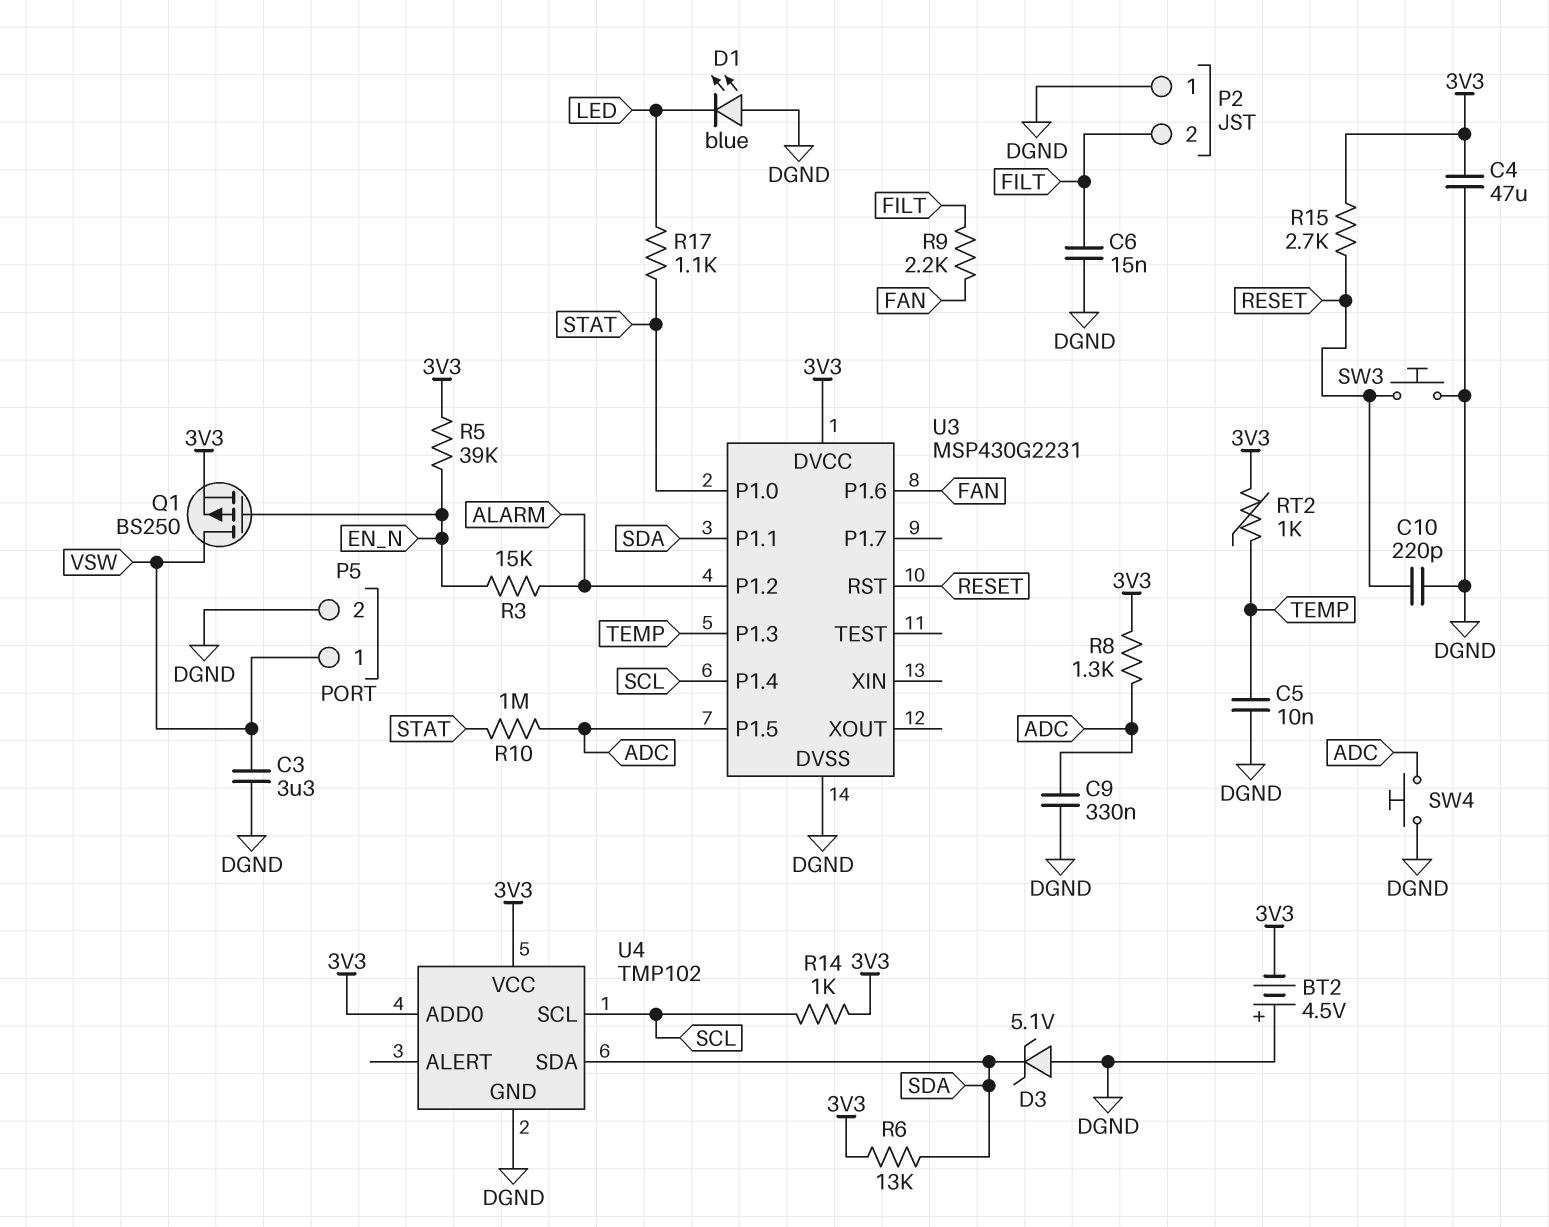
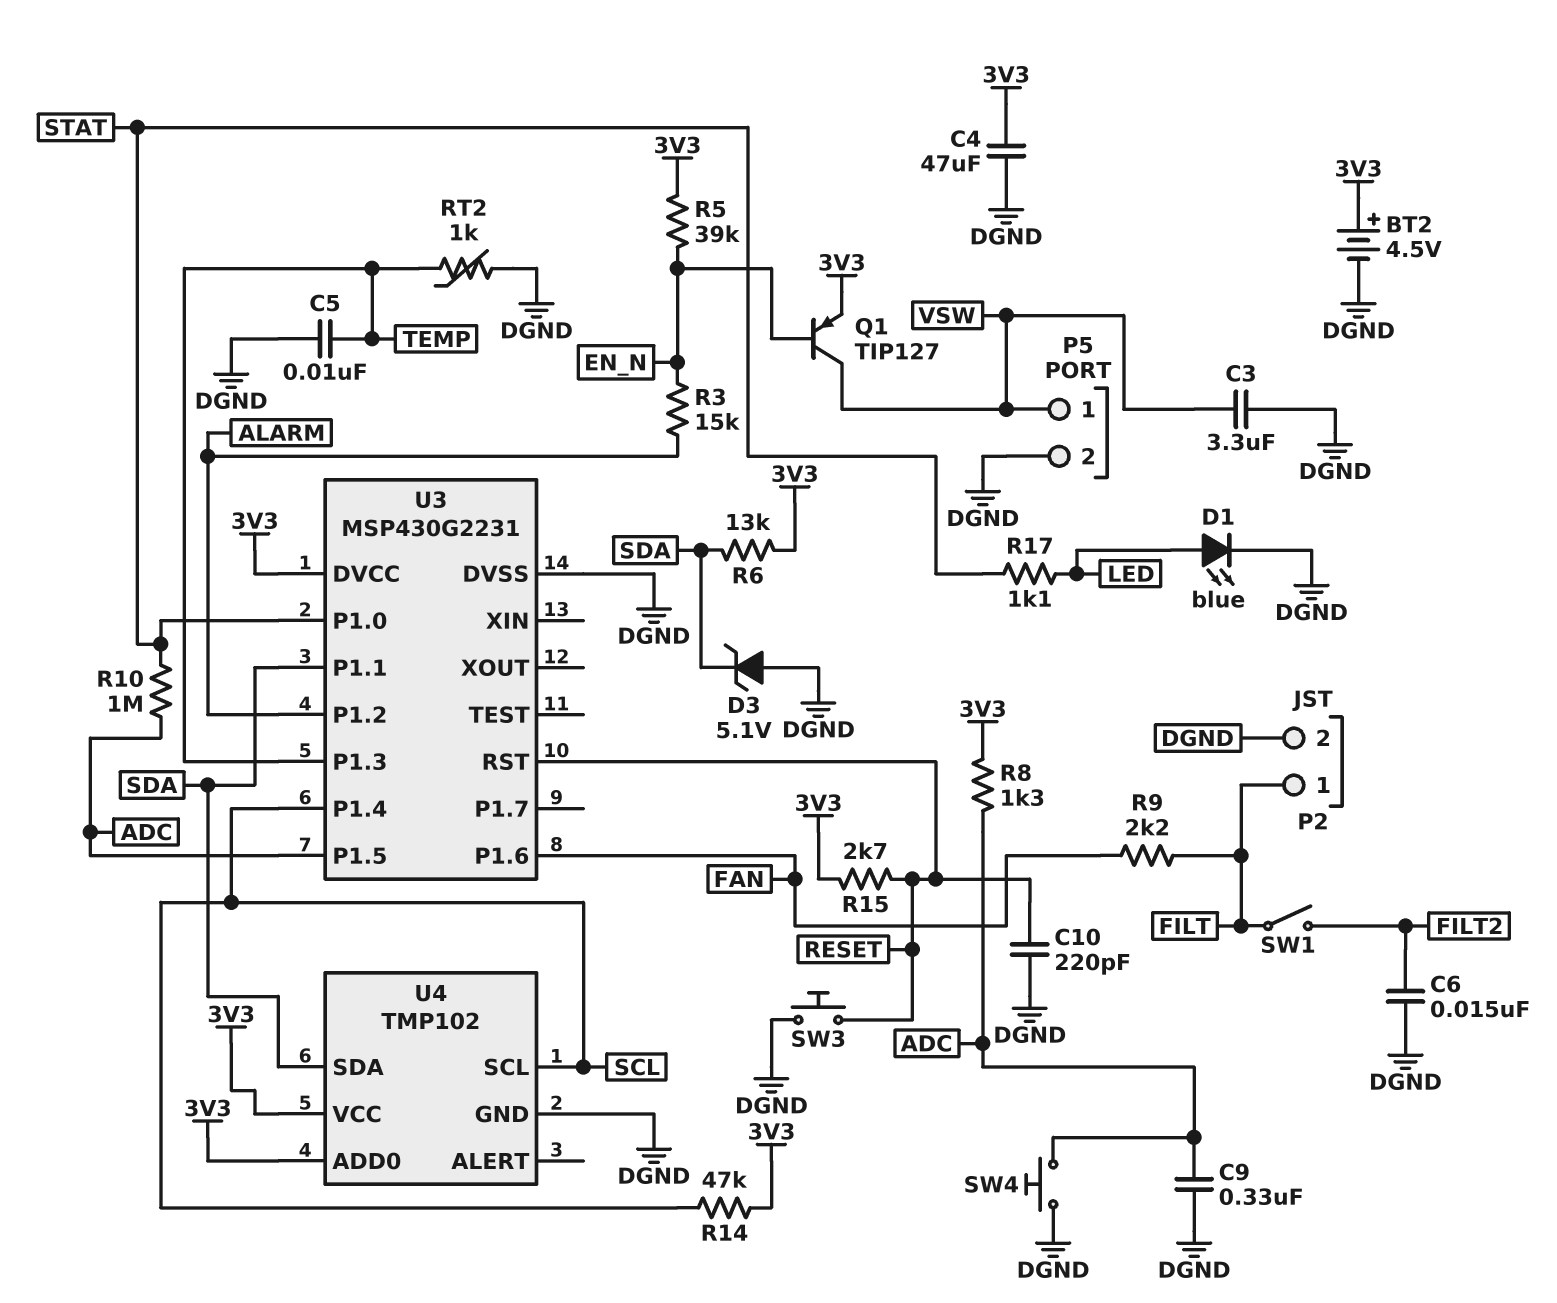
BT2: 4.5V (plus DGND, minus 3V3) -> 4.5V (plus 3V3, minus DGND)
C6: 15nF (DGND, FILT) -> 15nF (DGND, FILT2)
D1: LED blue (A DGND, K LED) -> LED blue (A LED, K DGND)
P2 pin 1: DGND -> FILT
P2 pin 2: FILT -> DGND
Q1: PMOS BS250 (G EN_N, D VSW, S 3V3) -> PNP TIP127 (B EN_N, C VSW, E 3V3)
R14: 1k (3V3, SCL) -> 47k (3V3, SCL)
RT2: 1k (3V3, TEMP) -> 1k (DGND, TEMP)
SW1: none -> switch (FILT, FILT2)

